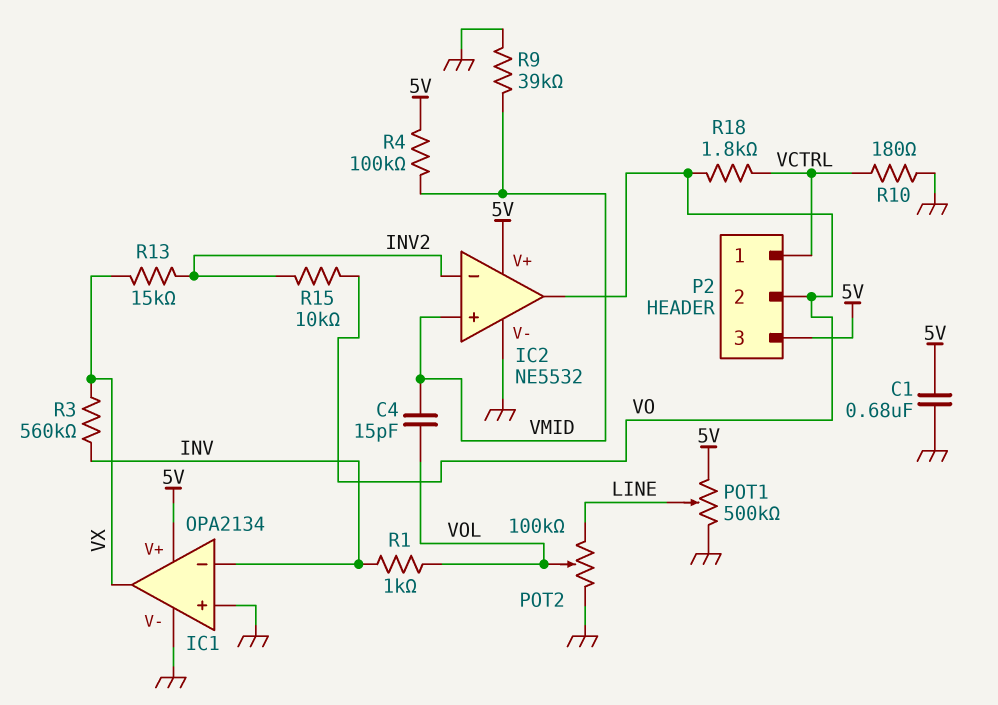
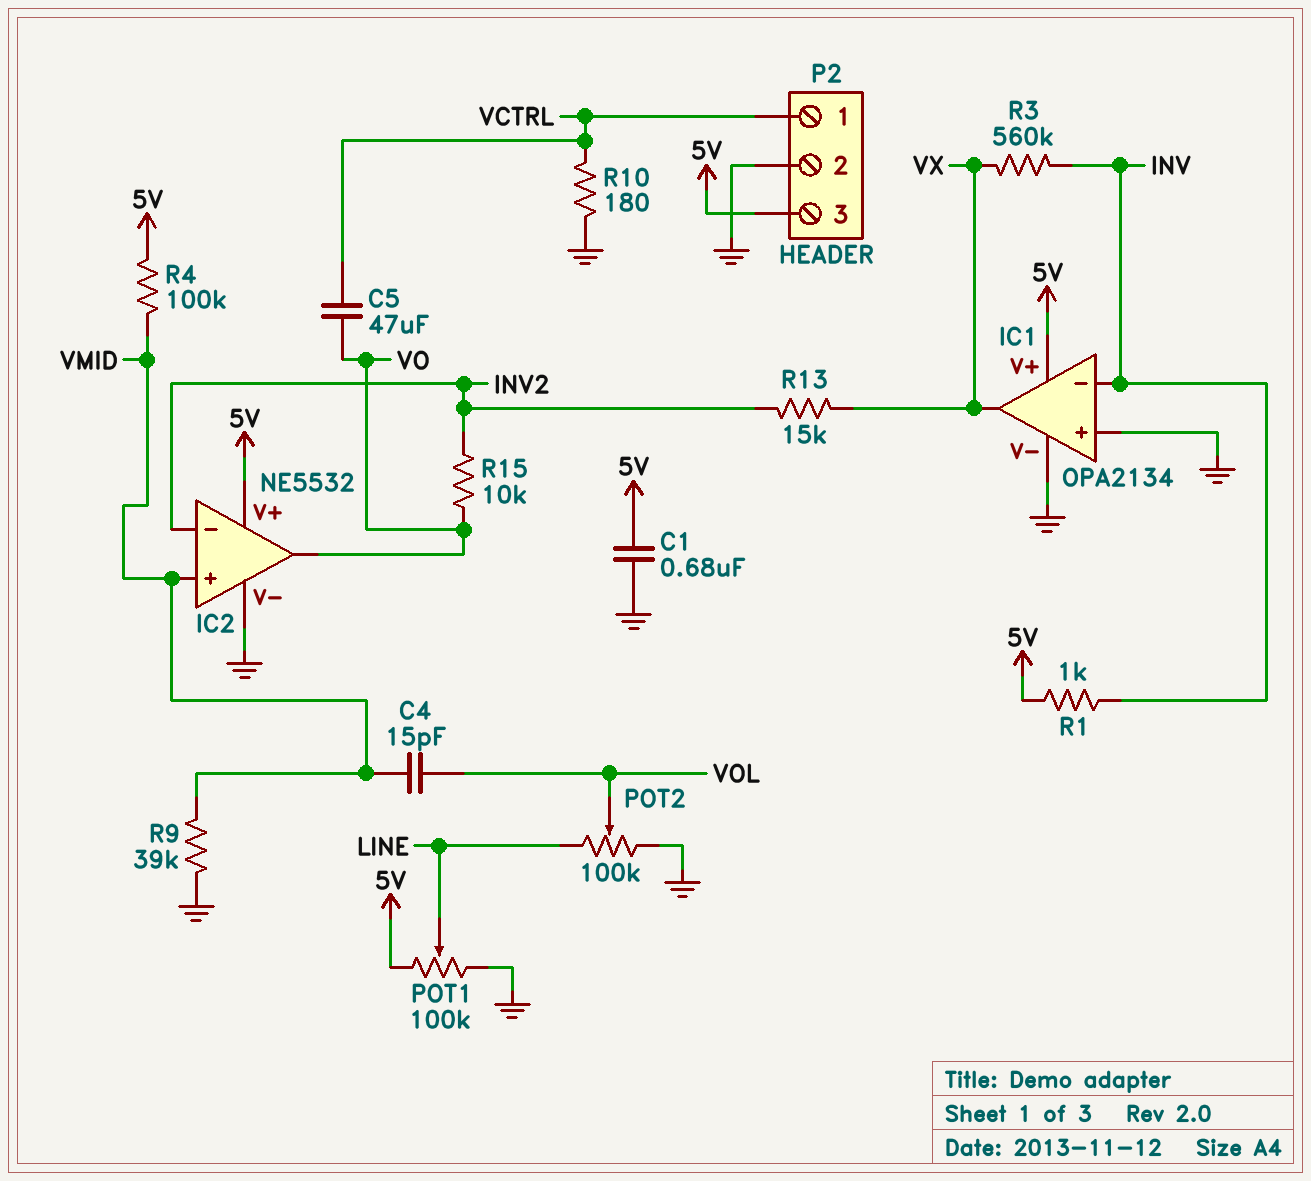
C5: none -> 47uF (VCTRL, VO)
P2 pin 2: VO -> GND
POT1: 500k (5V, GND, wiper LINE) -> 100k (5V, GND, wiper LINE)
R1: 1k (INV, VOL) -> 1k (5V, INV)
R18: 1.8k (VCTRL, VO) -> none

